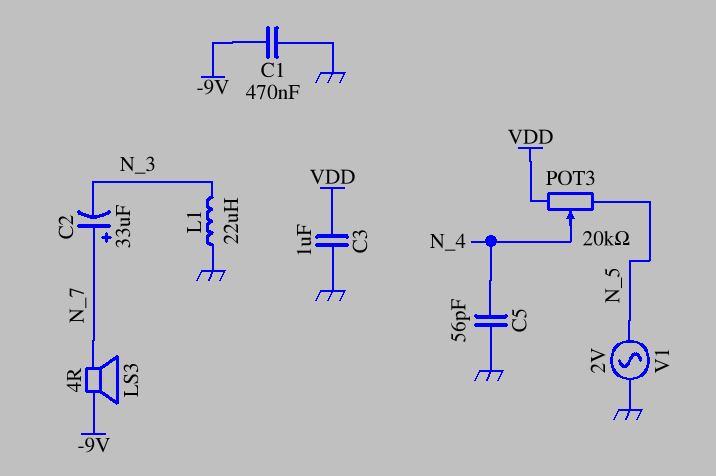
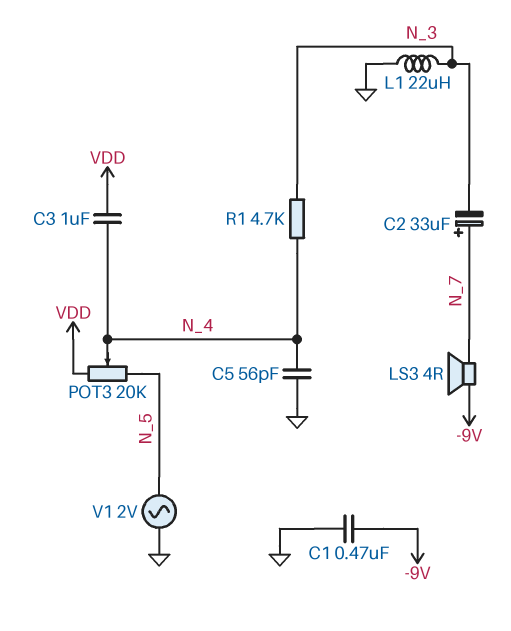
C3: 1uF (GND, VDD) -> 1uF (N_4, VDD)
R1: none -> 4.7k (N_3, N_4)

